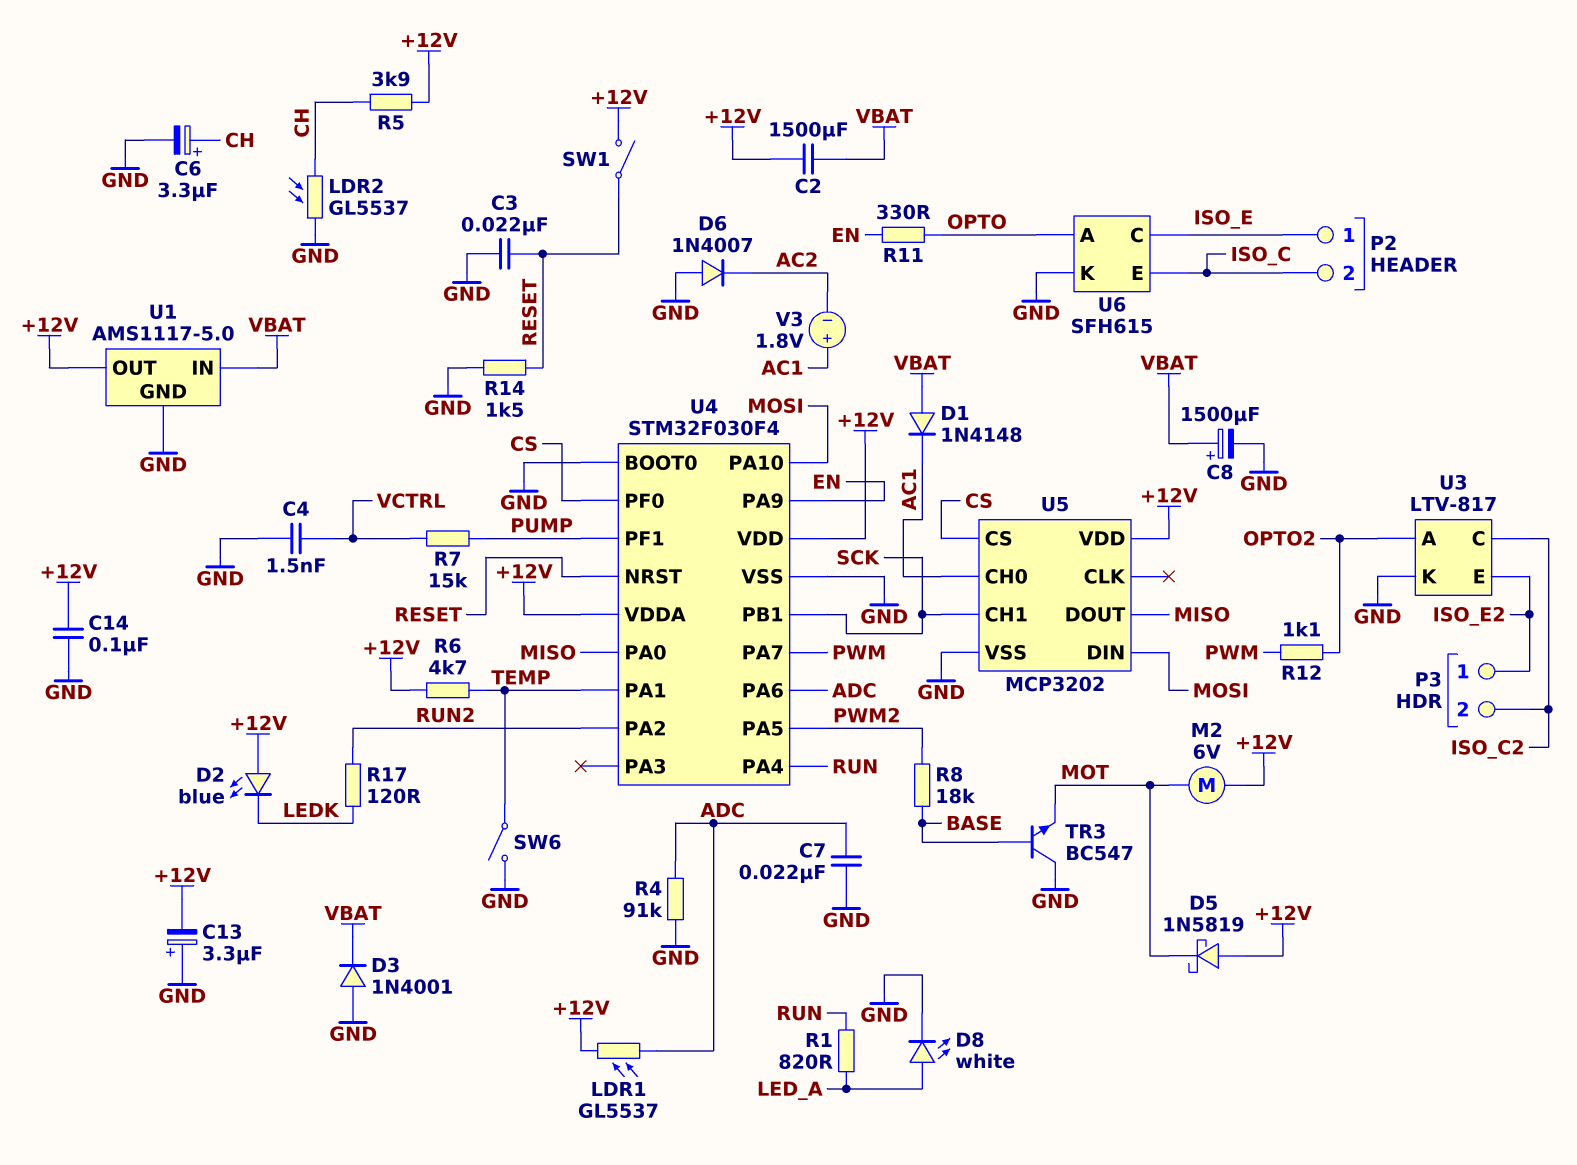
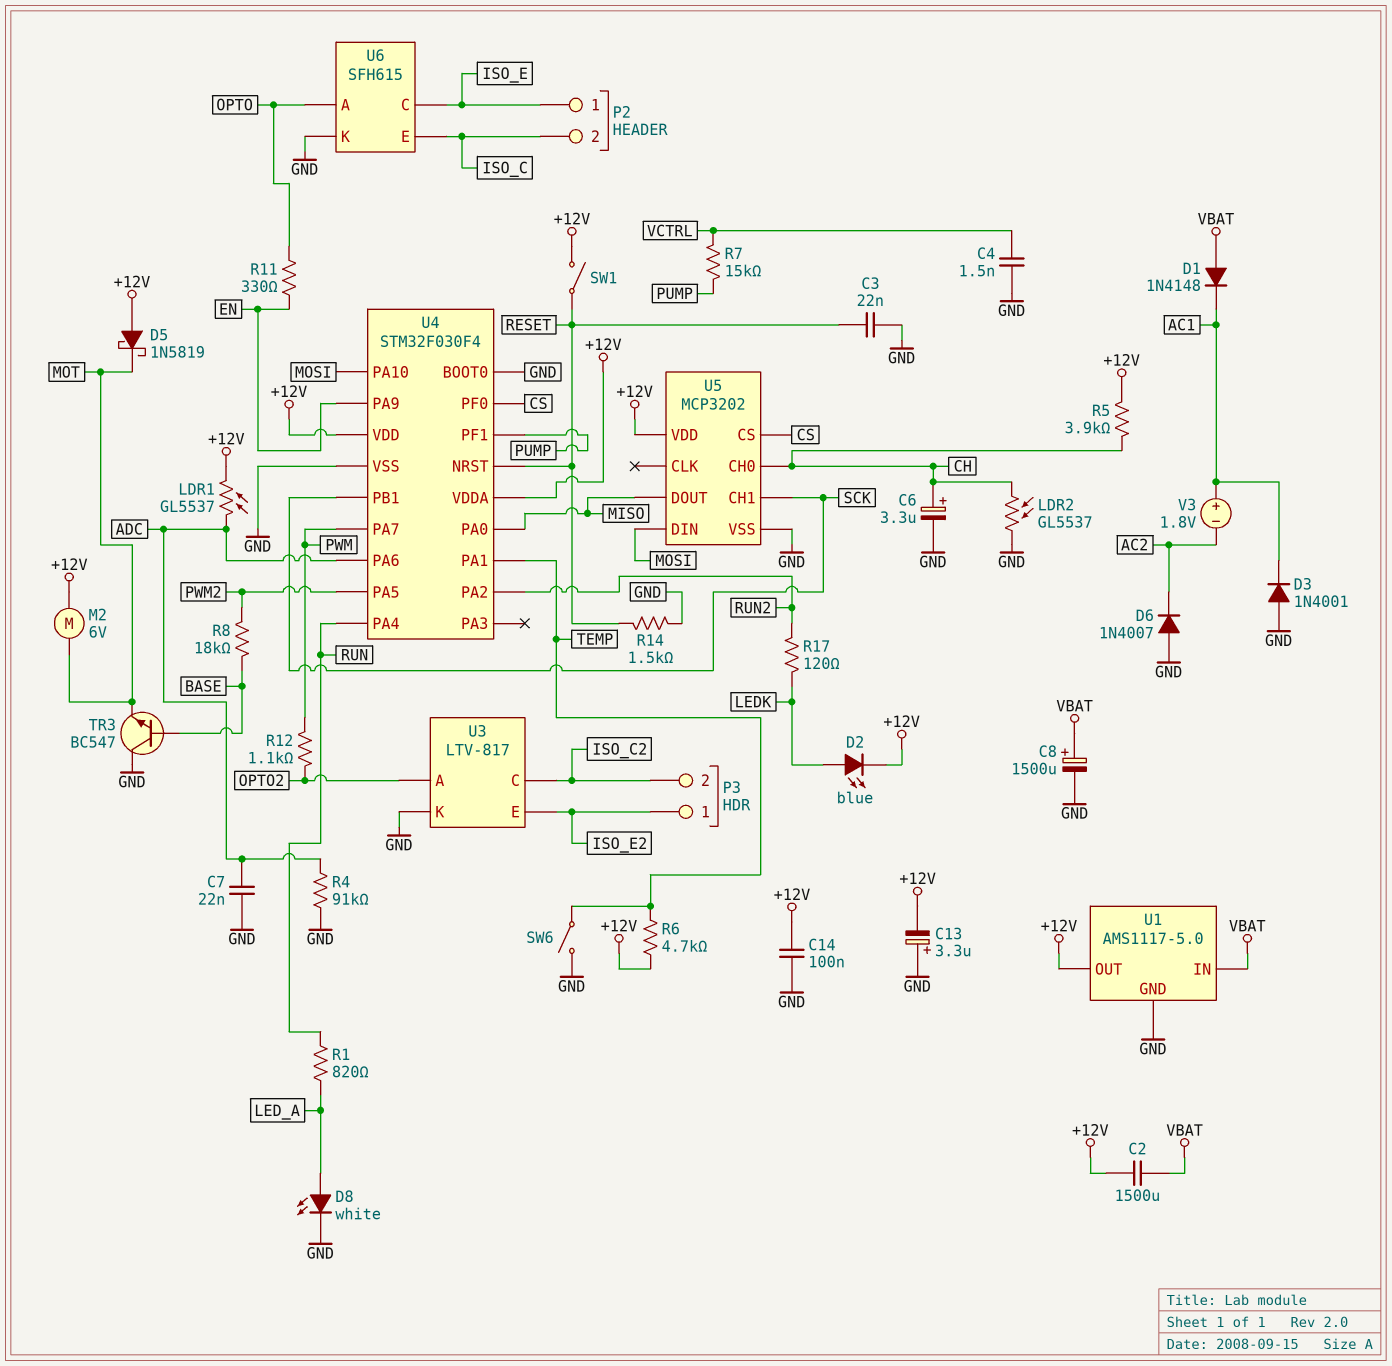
D2: LED blue (A +12V, K LEDK) -> LED blue (A LEDK, K +12V)
D3: diode 1N4001 (A GND, K VBAT) -> diode 1N4001 (A GND, K AC1)
U5 pin CH0: AC1 -> CH

